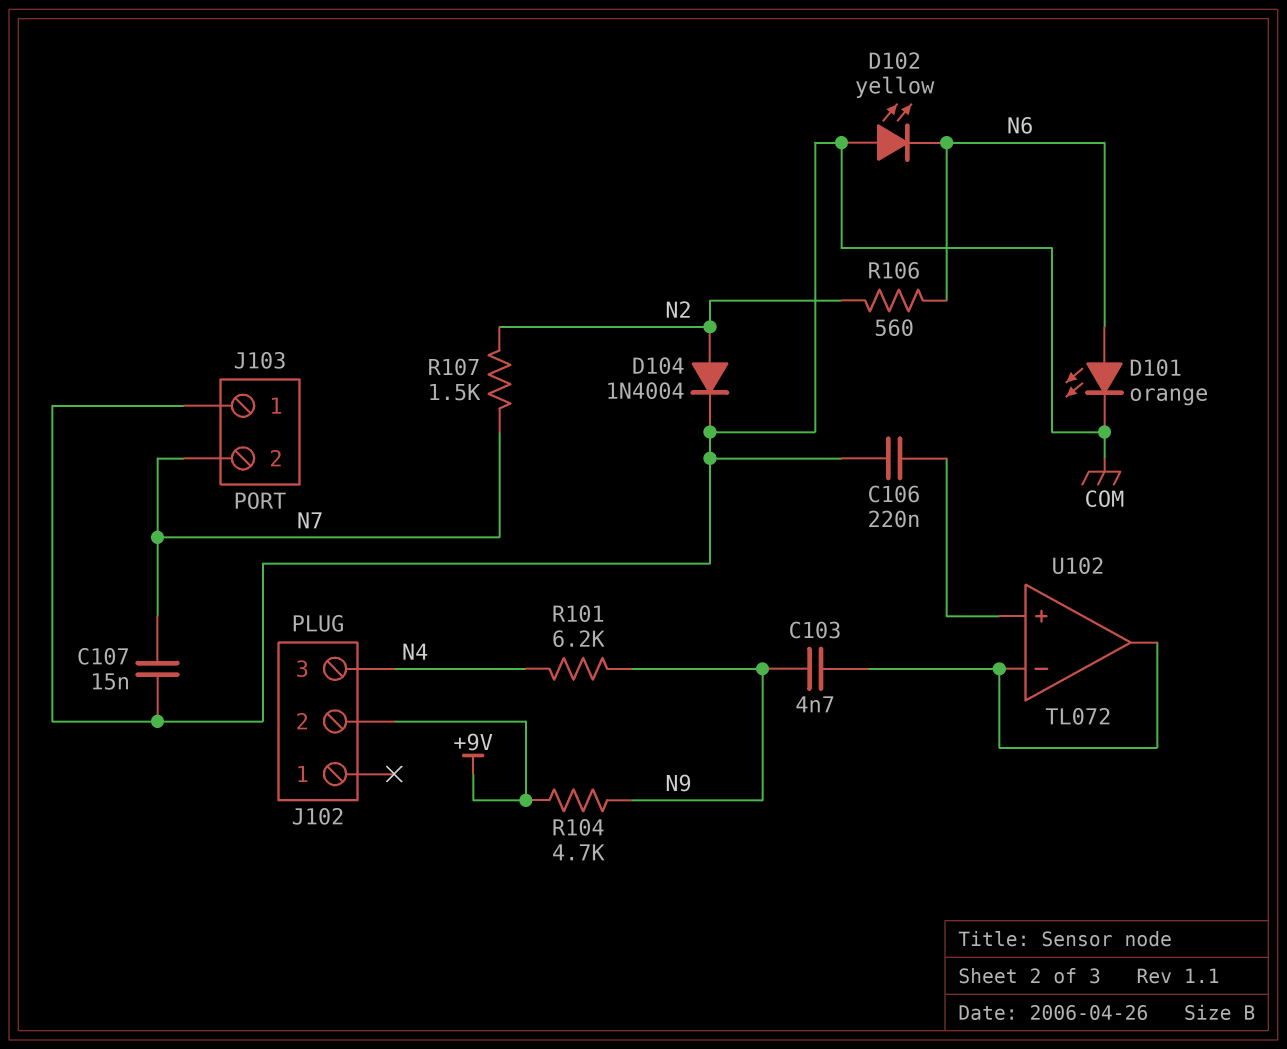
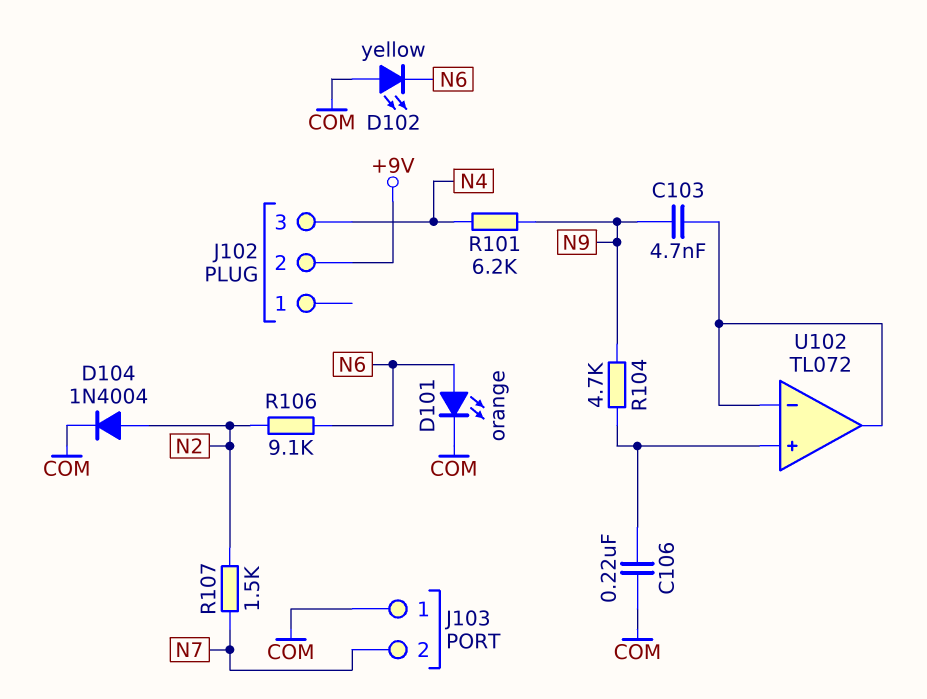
C107: 15nF (COM, N7) -> none
R104: 4.7k (+9V, N9) -> 4.7k (N9, U102/in+)
R106: 560 (N2, N6) -> 9.1k (N2, N6)

